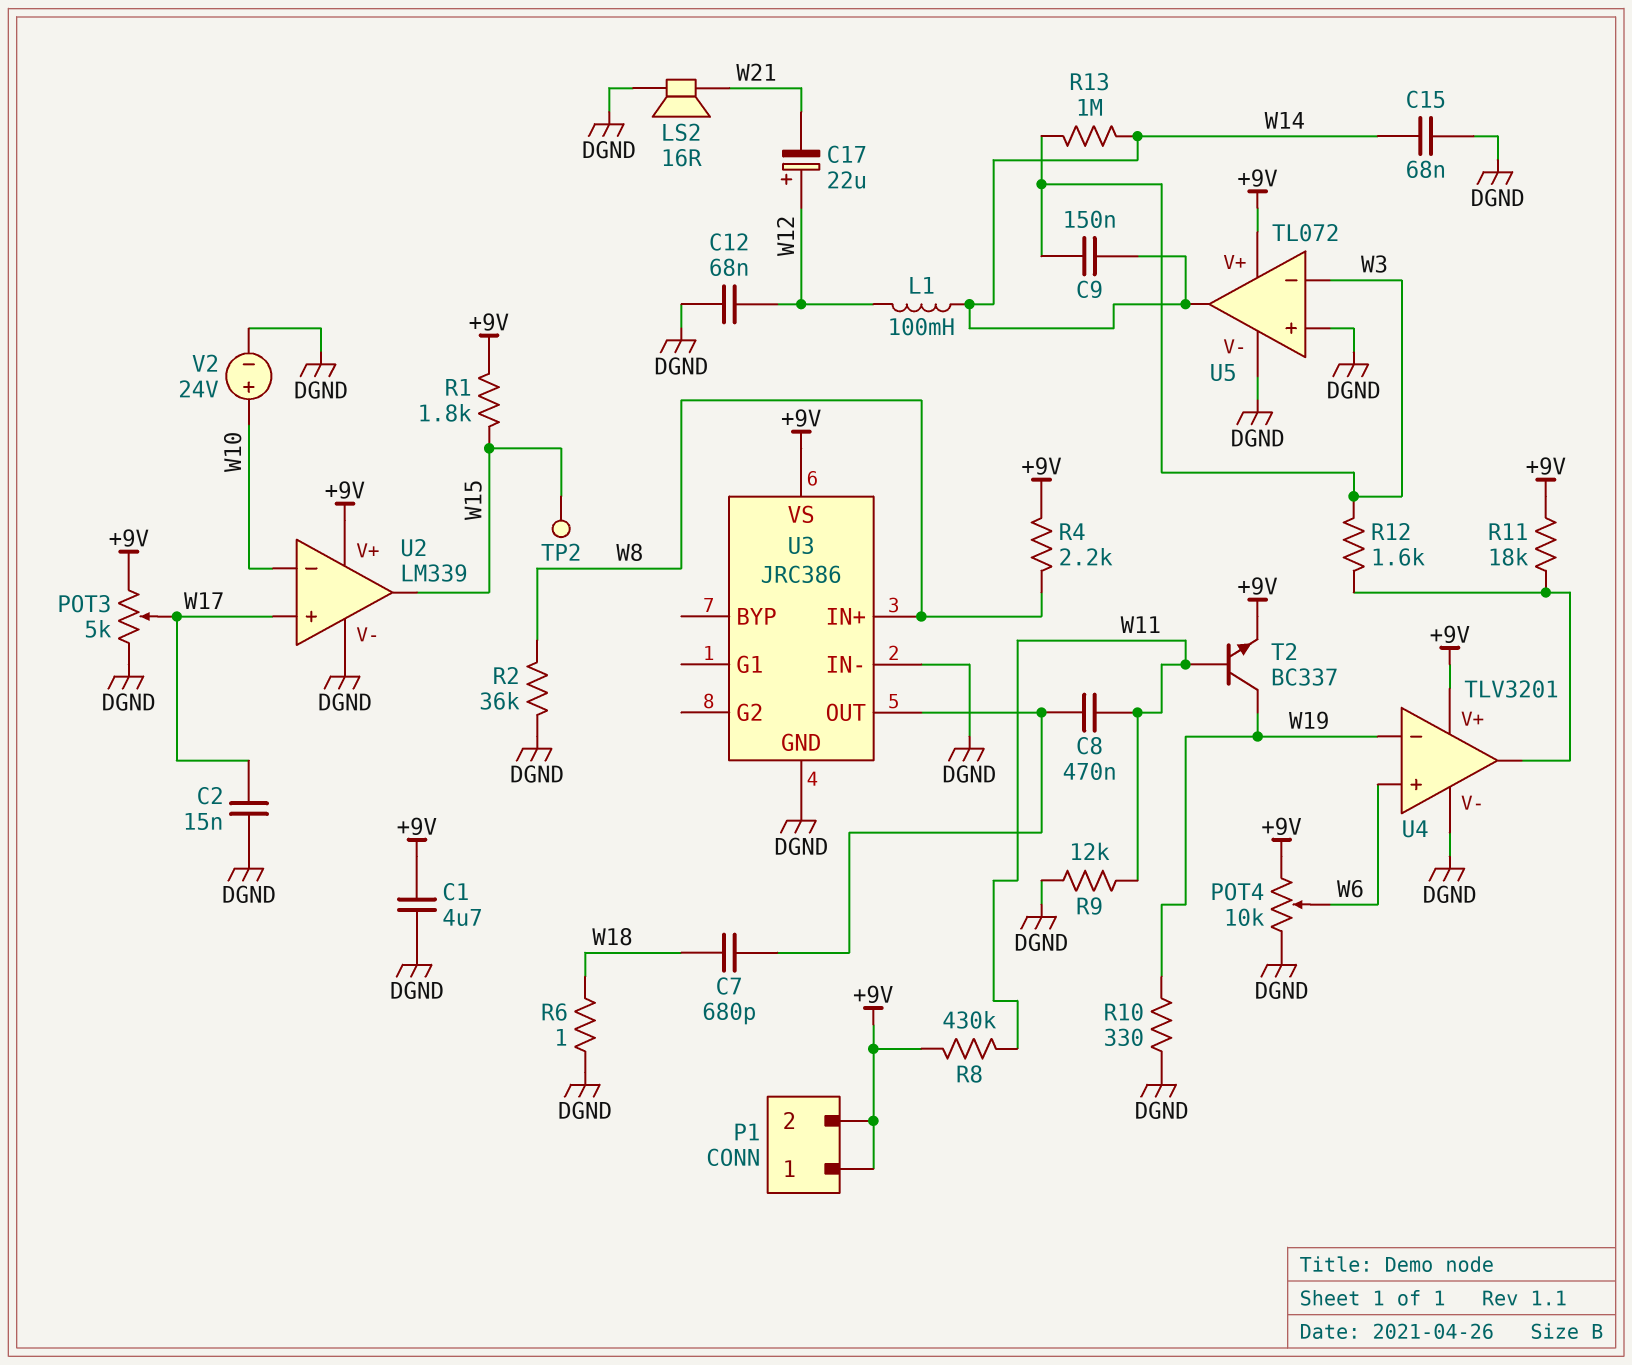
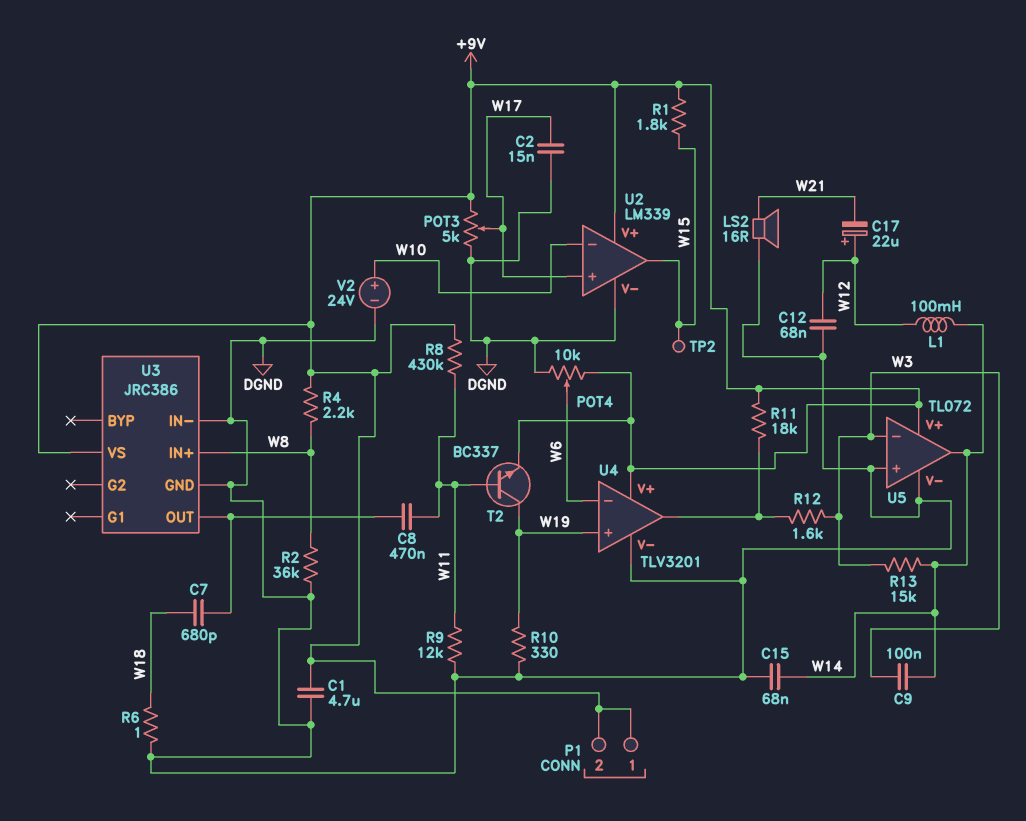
C9: 150nF (W3, W14) -> 100nF (W3, W14)
R13: 1M (W3, W14) -> 15k (W3, W14)
U4 pin in+: W6 -> W19
U4 pin in-: W19 -> W6

